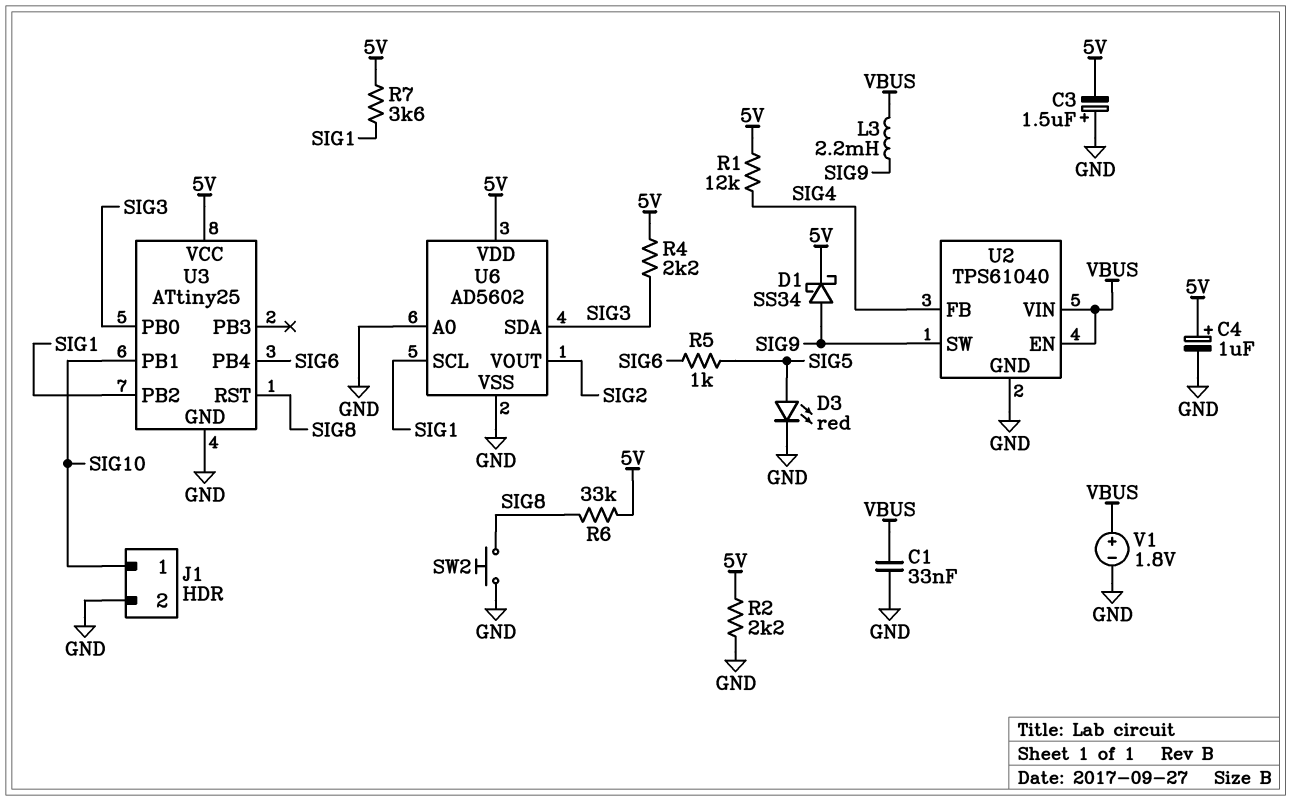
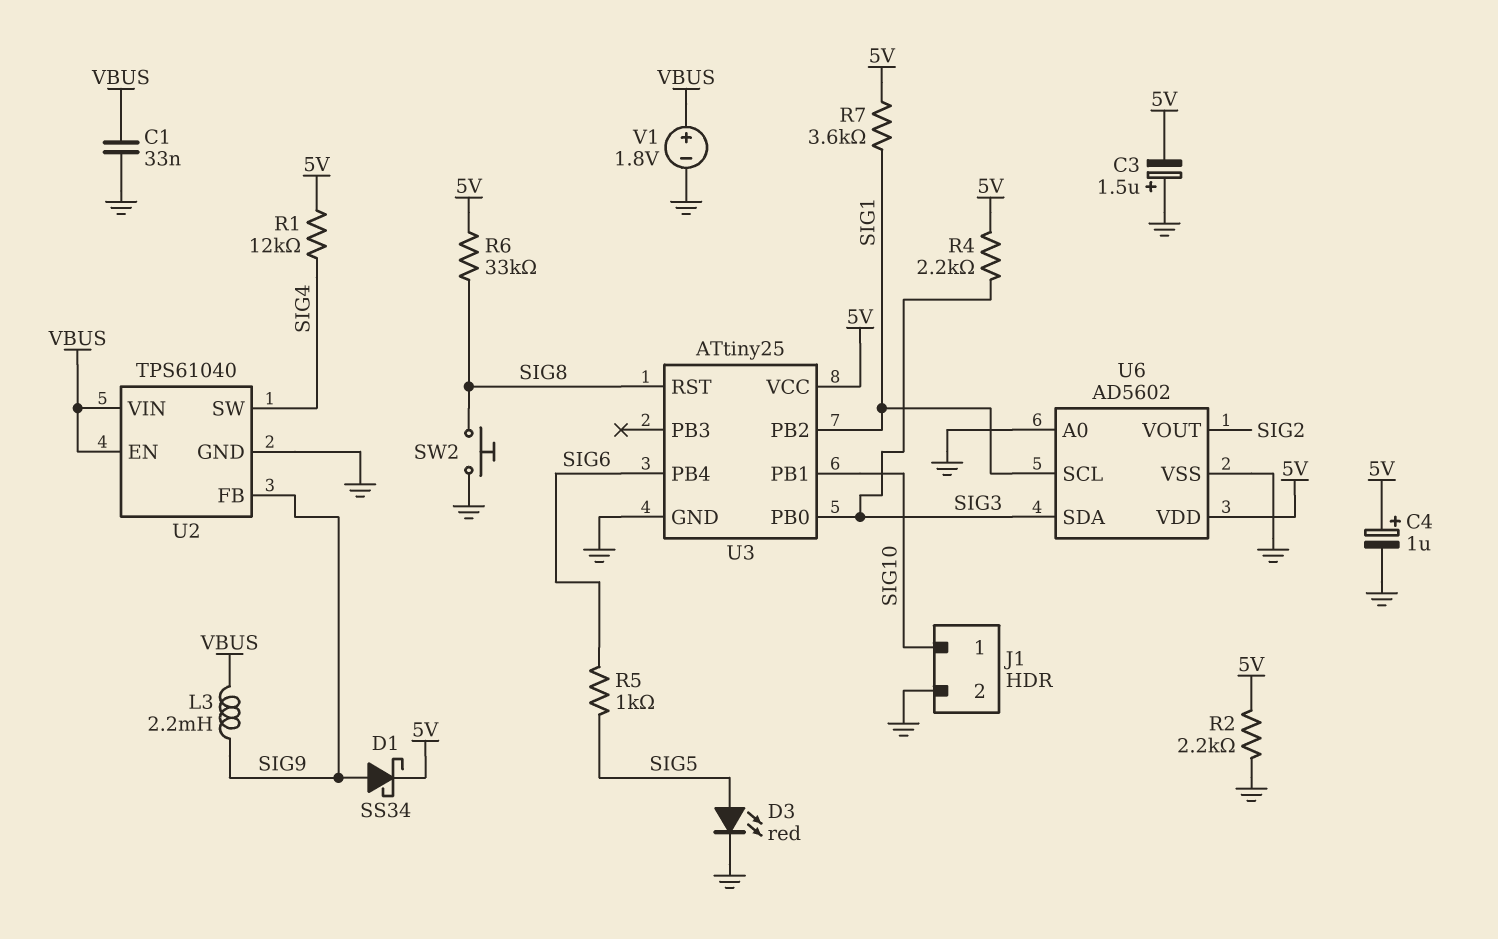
U2 pin FB: SIG4 -> SIG9
U2 pin SW: SIG9 -> SIG4

